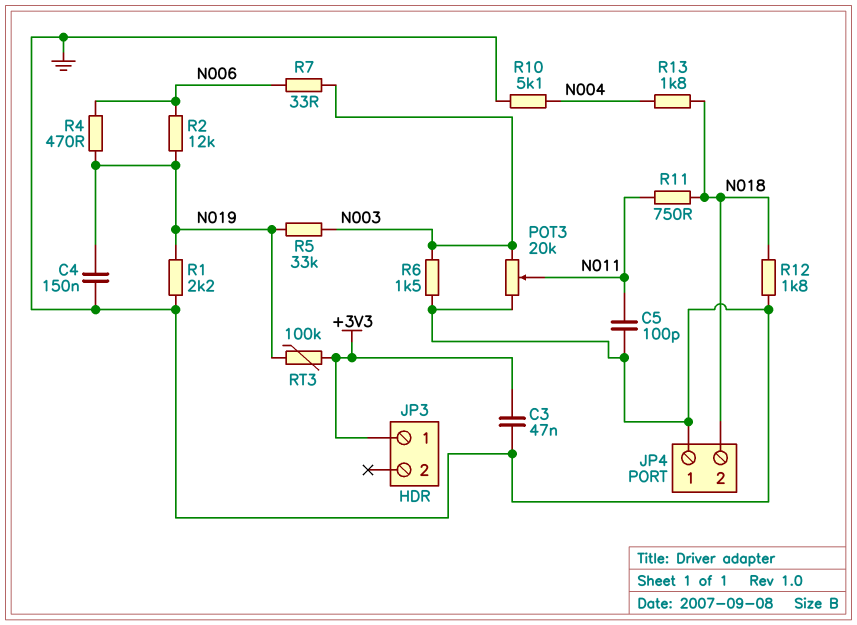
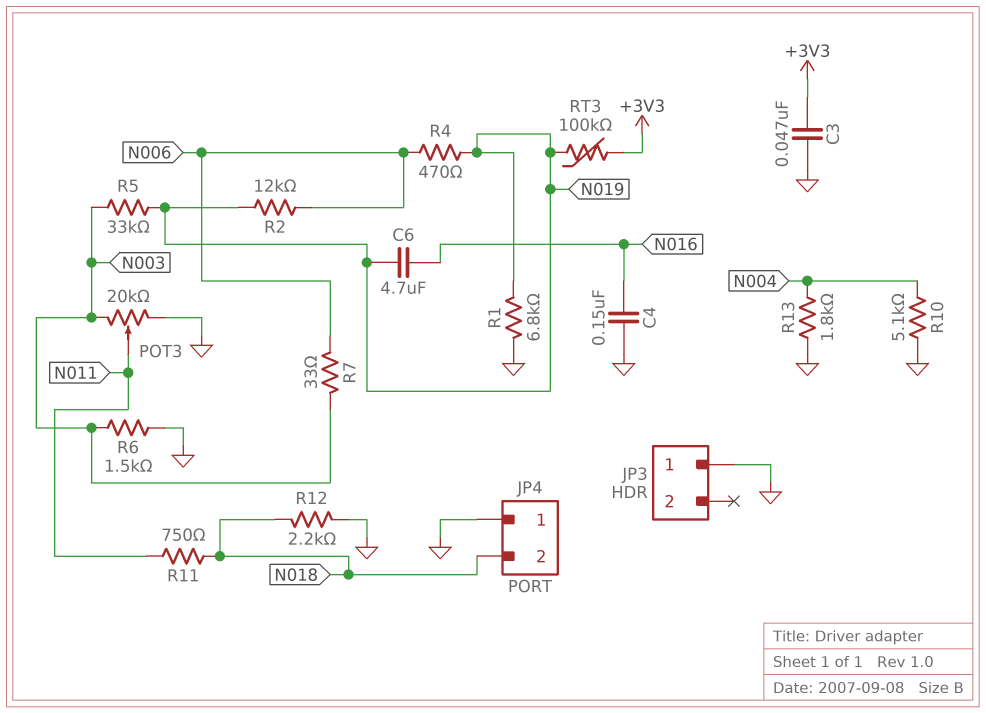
C4: 150nF (GND, N019) -> 150nF (GND, N016)
C5: 100pF (GND, N011) -> none
C6: none -> 4.7uF (N016, N019)
JP3 pin 1: +3V3 -> GND
R1: 2.2k (GND, N019) -> 6.8k (GND, N019)
R12: 1.8k (GND, N018) -> 2.2k (GND, N018)
R13: 1.8k (N004, N018) -> 1.8k (GND, N004)

